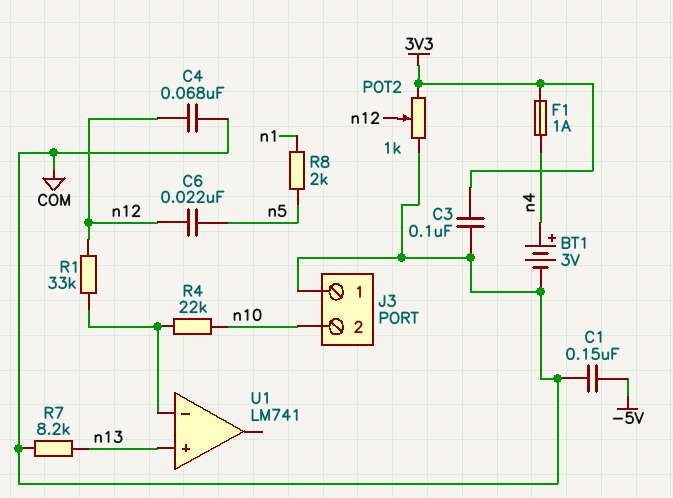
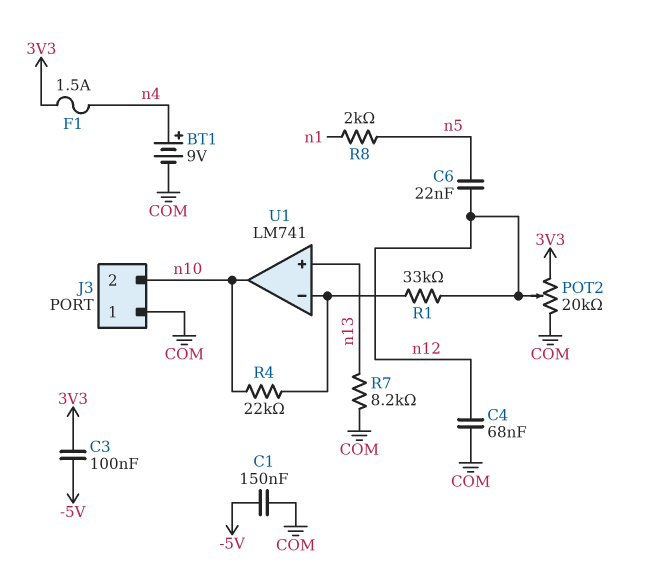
BT1: 3V (plus n4, minus COM) -> 9V (plus n4, minus COM)
C3: 100nF (3V3, COM) -> 100nF (-5V, 3V3)
F1: 1A (3V3, n4) -> 1.5A (3V3, n4)
POT2: 1k (3V3, COM, wiper n12) -> 20k (3V3, COM, wiper n12)
U1 pin out: none -> n10

